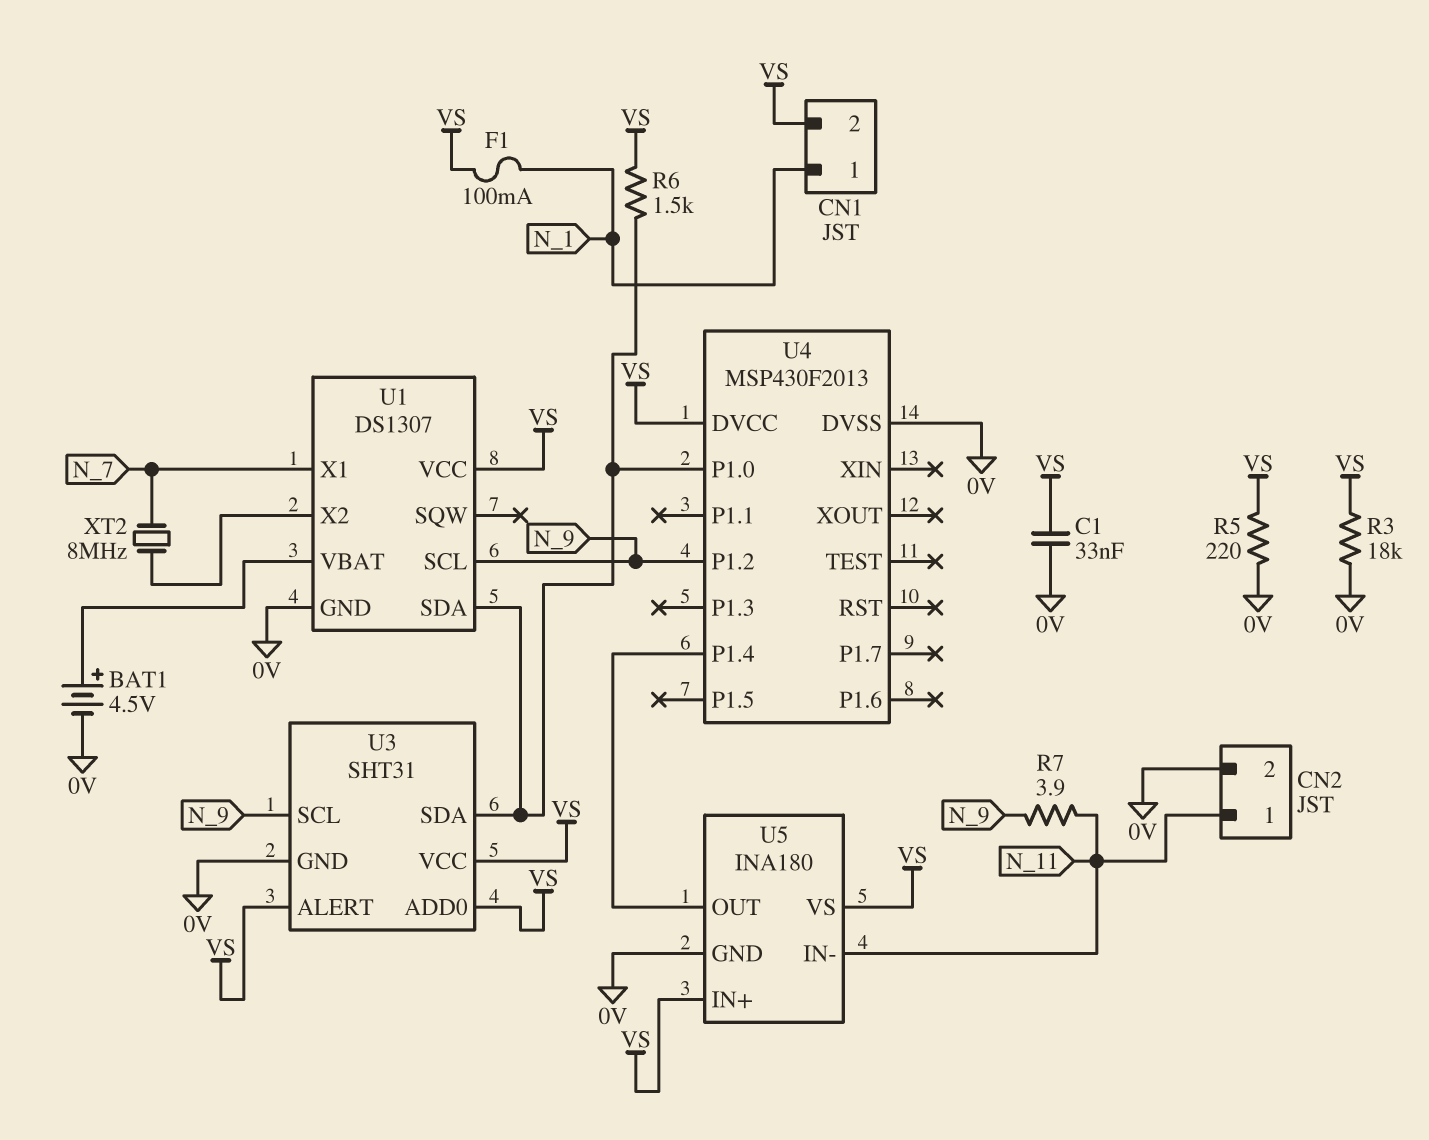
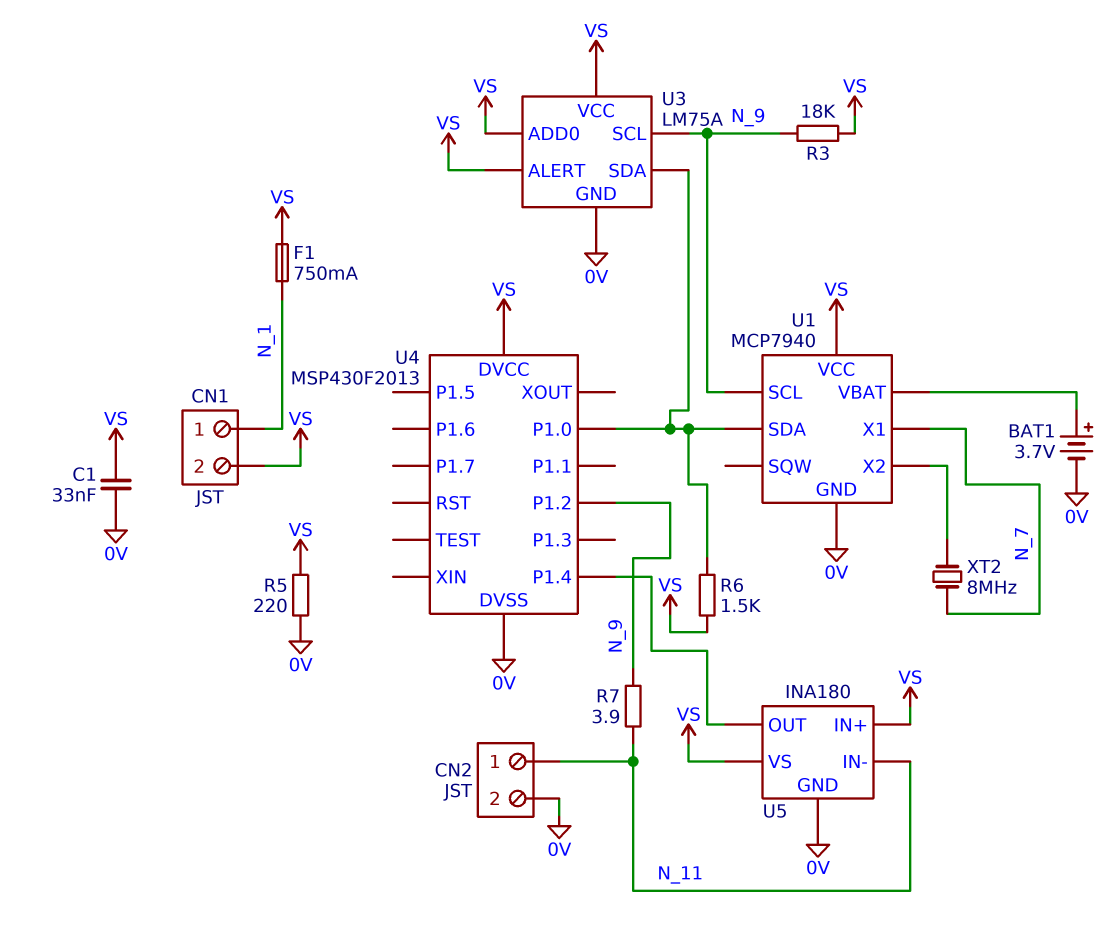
BAT1: 4.5V (plus U1/VBAT, minus 0V) -> 3.7V (plus U1/VBAT, minus 0V)
F1: 100mA (N_1, VS) -> 750mA (N_1, VS)
R3: 18k (0V, VS) -> 18k (N_9, VS)
U1: DS1307 -> MCP7940
U3: SHT31 -> LM75A

